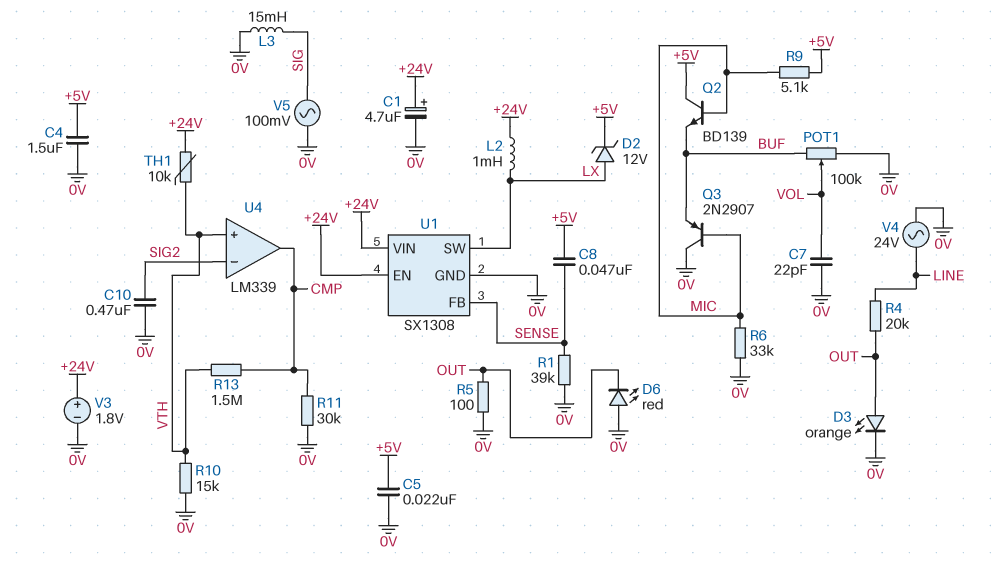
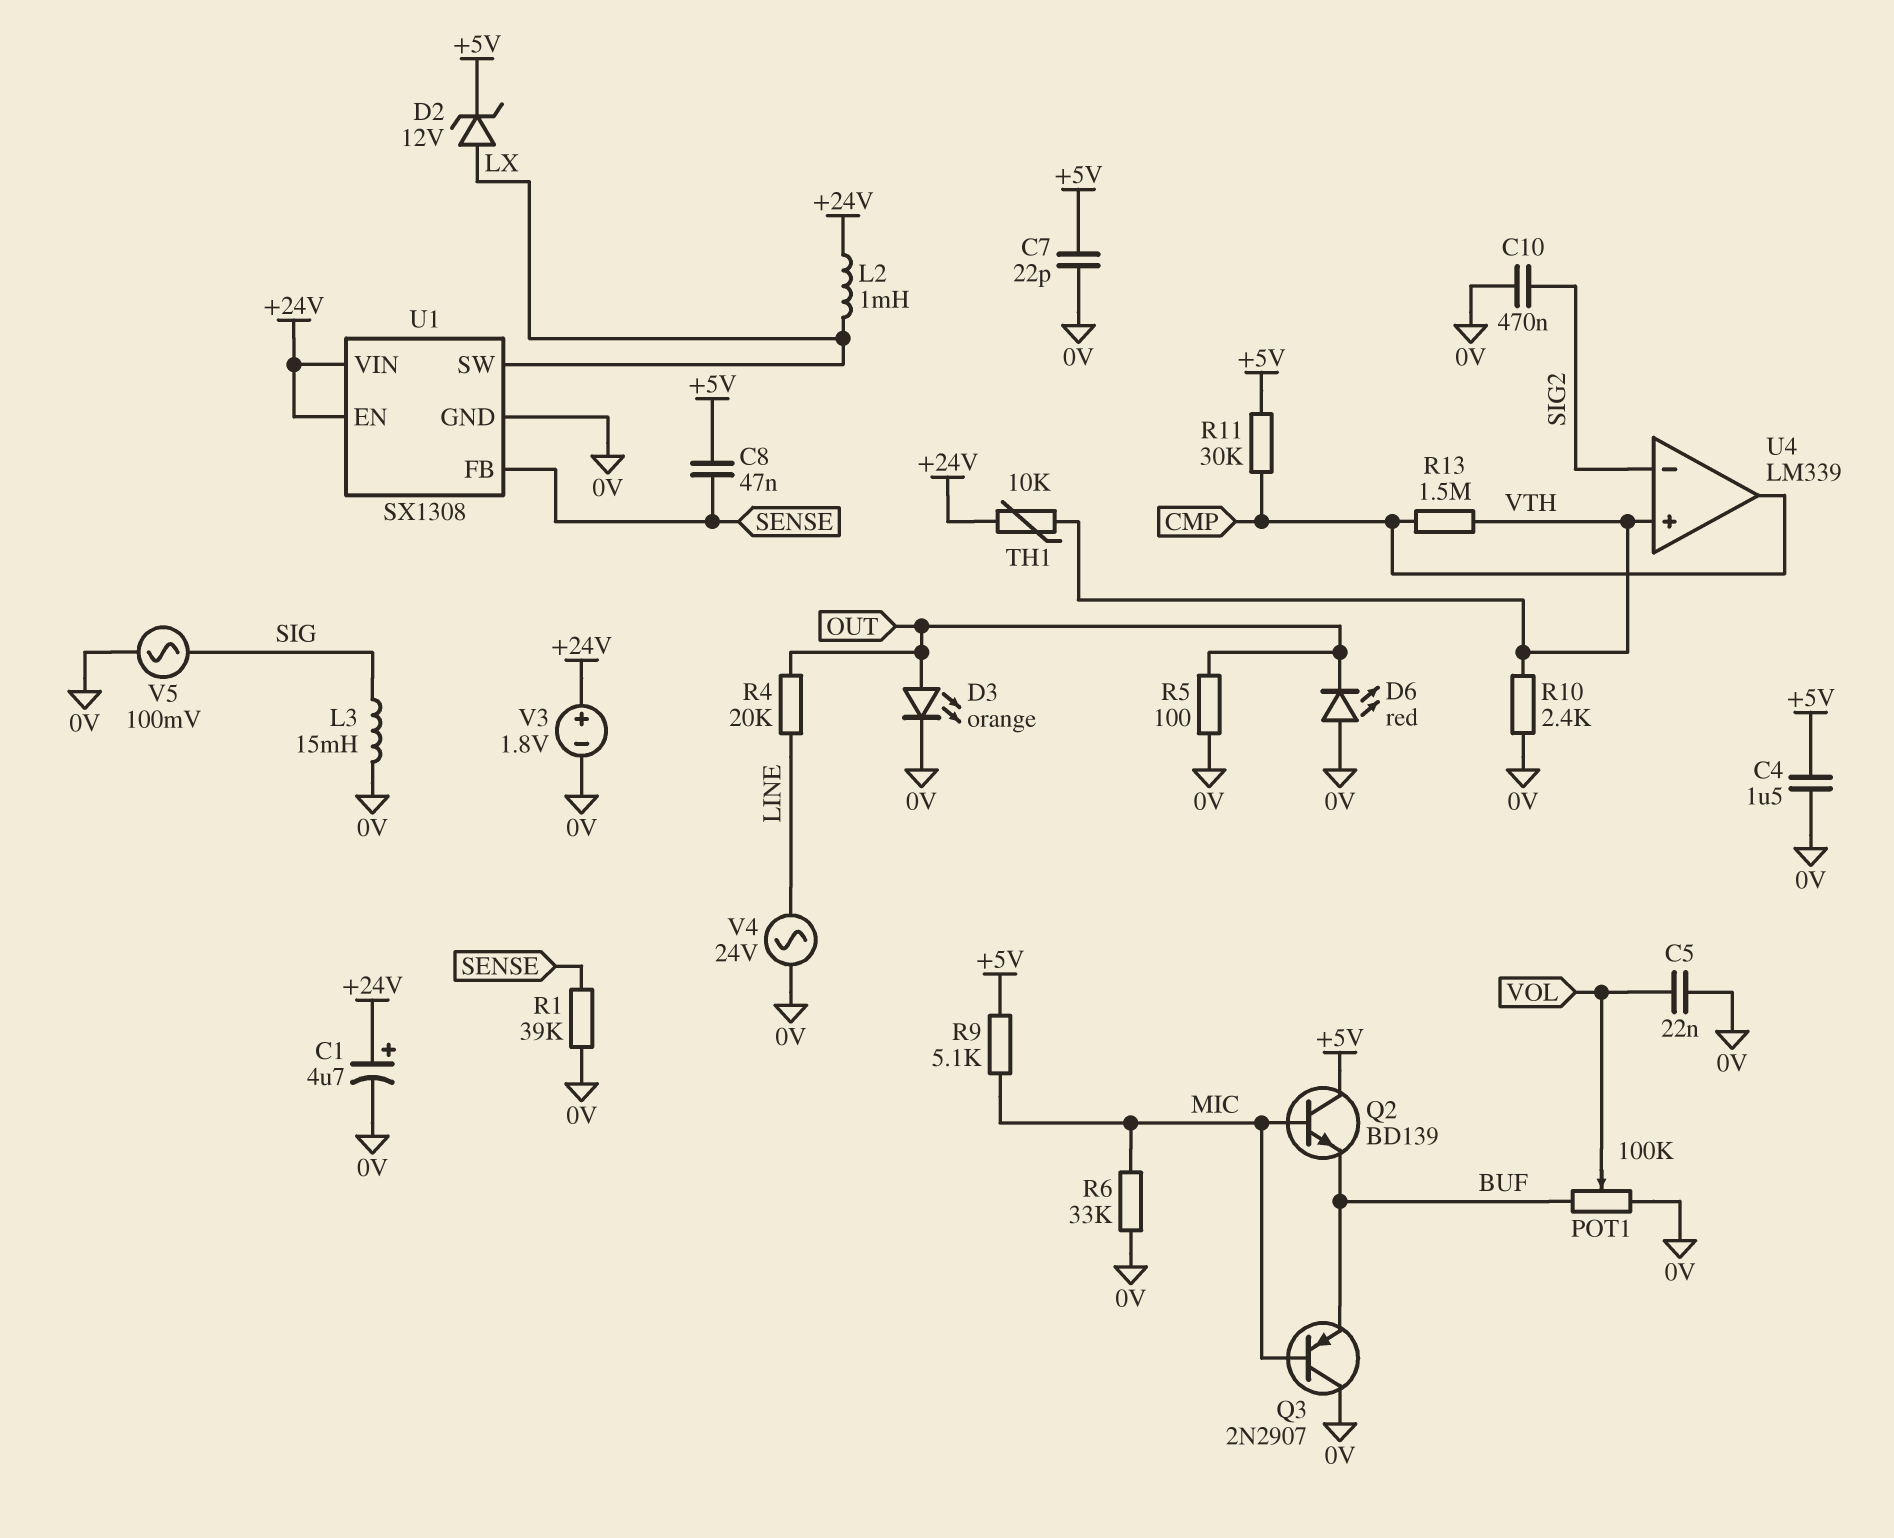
C5: 22nF (+5V, 0V) -> 22nF (0V, VOL)
C7: 22pF (0V, VOL) -> 22pF (+5V, 0V)
R10: 15k (0V, VTH) -> 2.4k (0V, VTH)
R11: 30k (0V, CMP) -> 30k (+5V, CMP)

